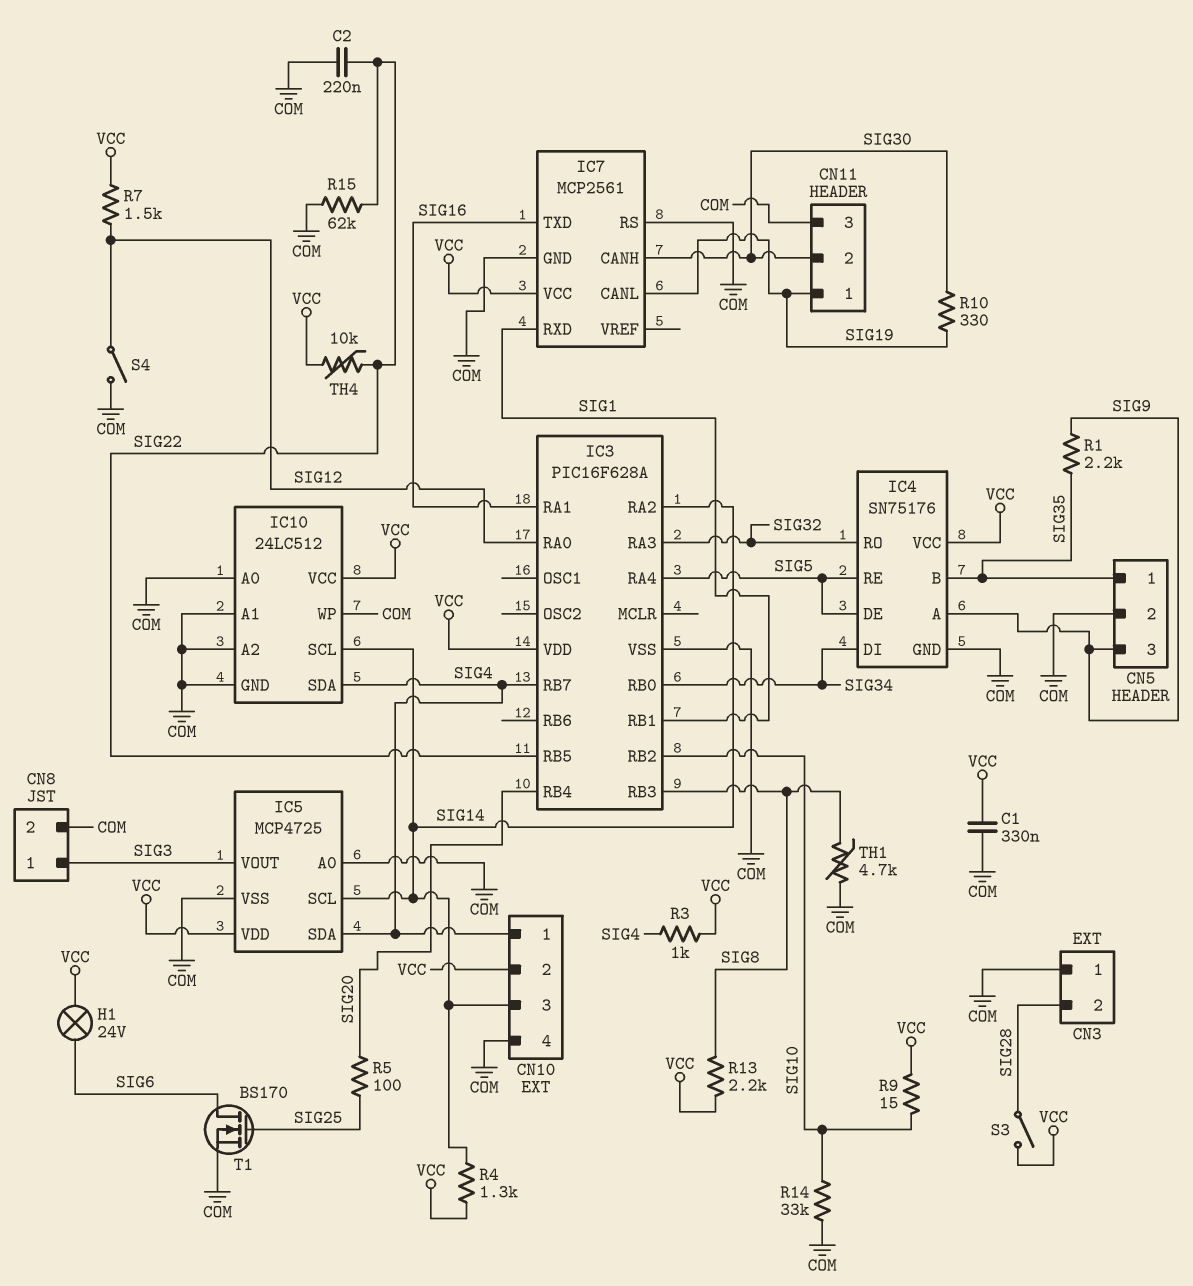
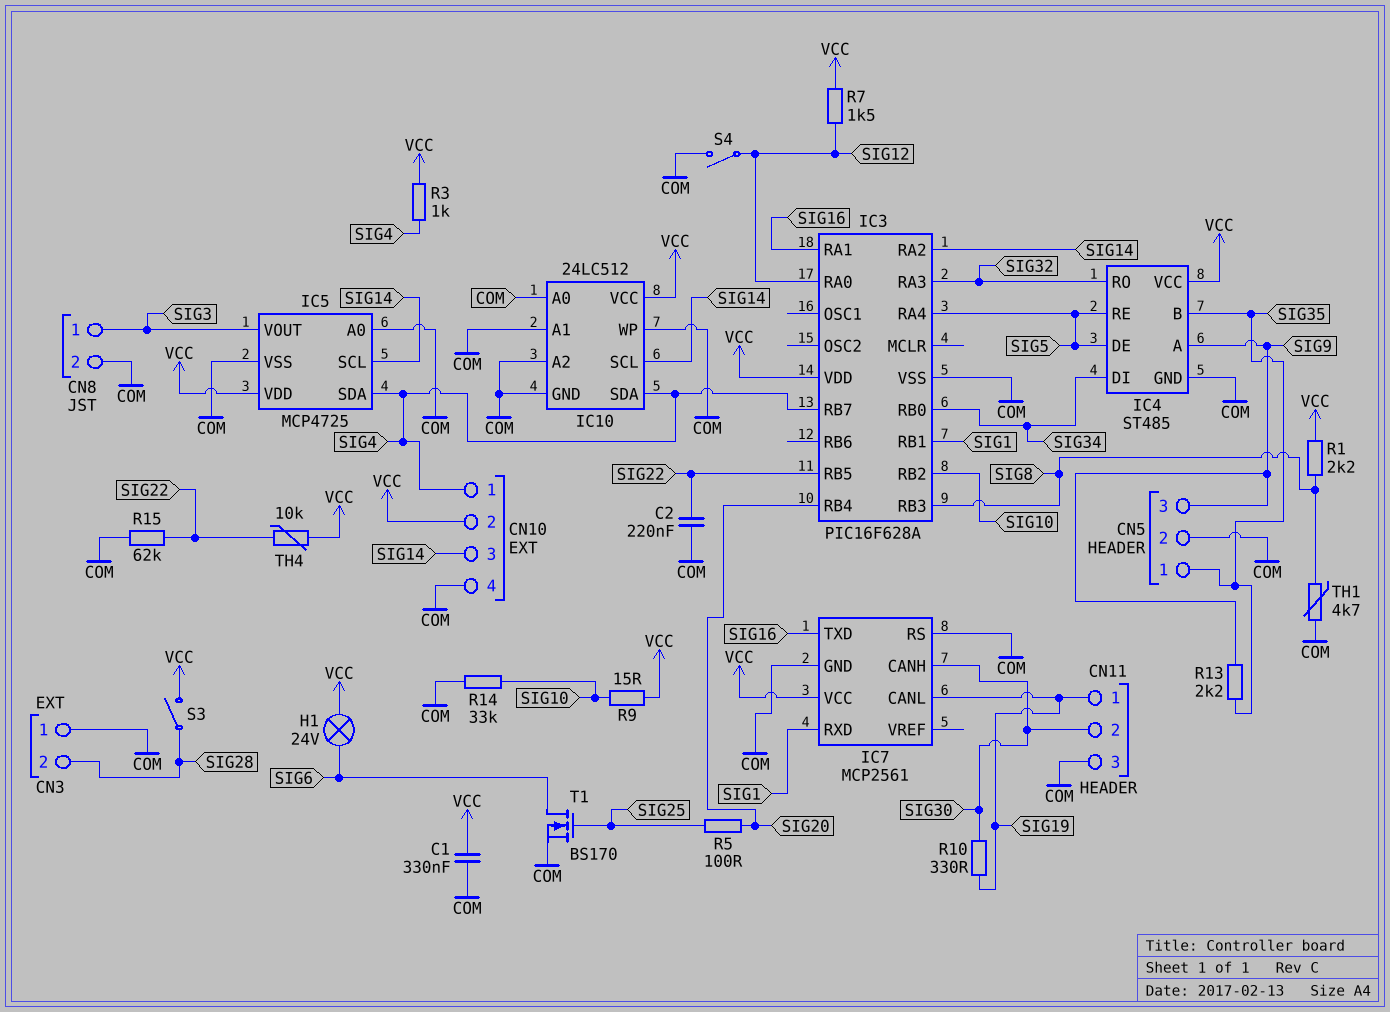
IC4: SN75176 -> ST485
R1: 2.2k (SIG9, SIG35) -> 2.2k (SIG8, VCC)
R4: 1.3k (SIG14, VCC) -> none
R13: 2.2k (SIG8, VCC) -> 2.2k (SIG9, SIG35)

